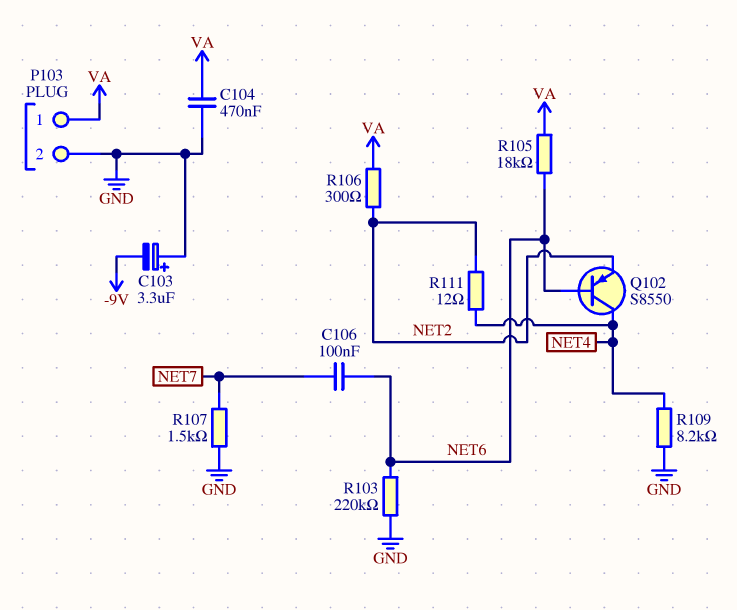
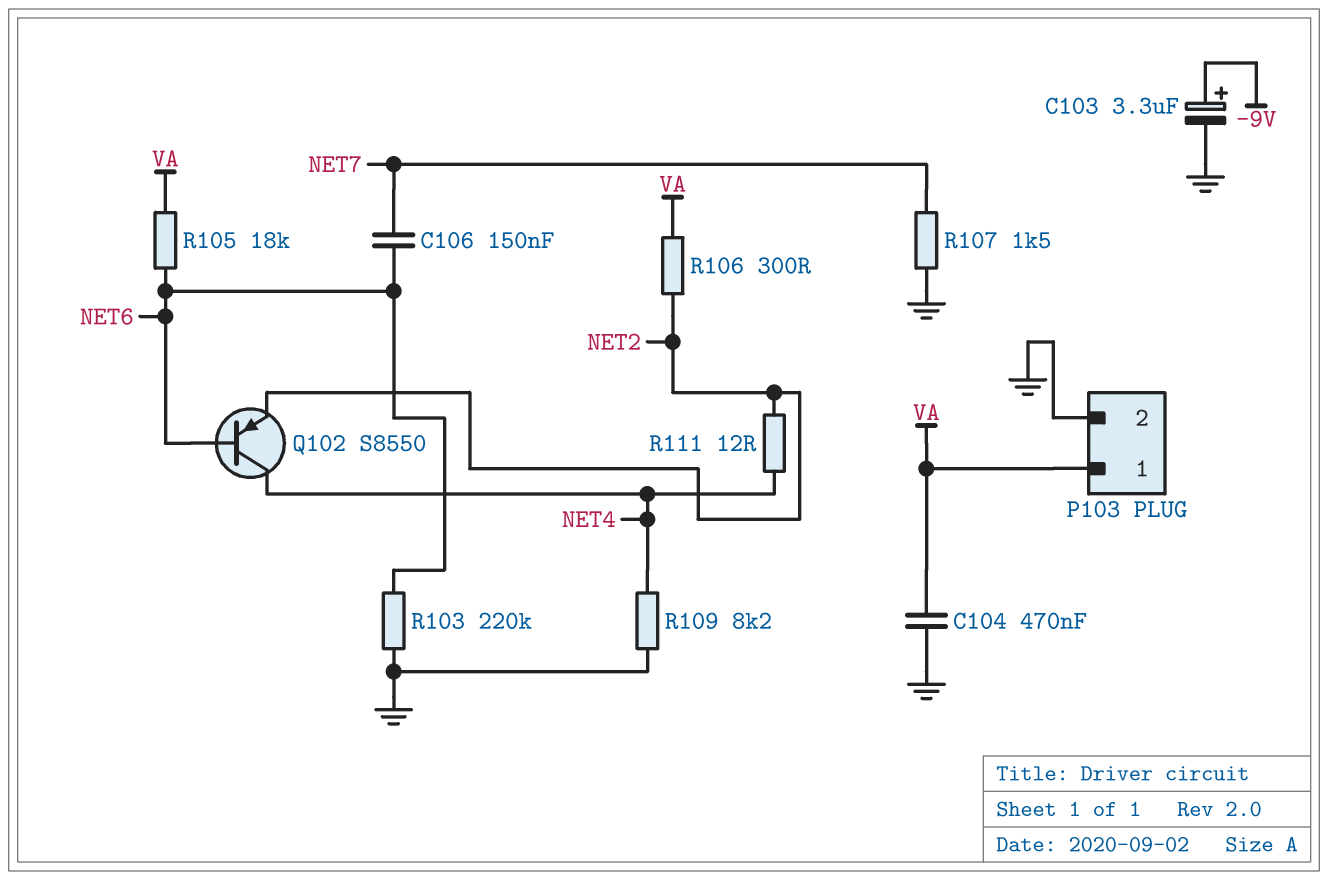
C103: 3.3uF (plus GND, minus -9V) -> 3.3uF (plus -9V, minus GND)
C106: 100nF (NET6, NET7) -> 150nF (NET6, NET7)

